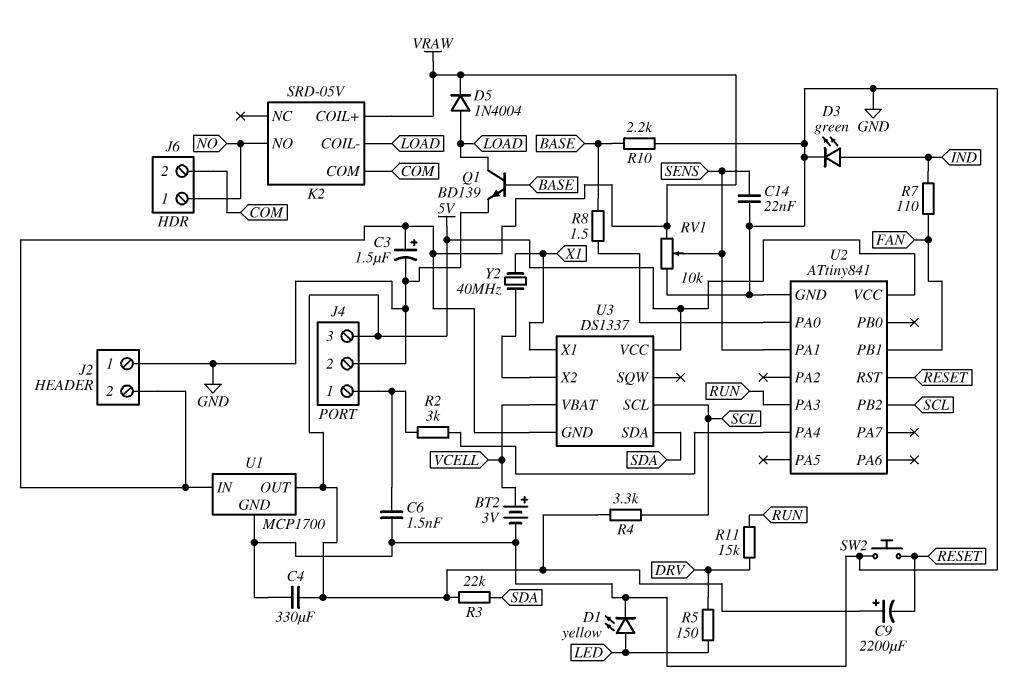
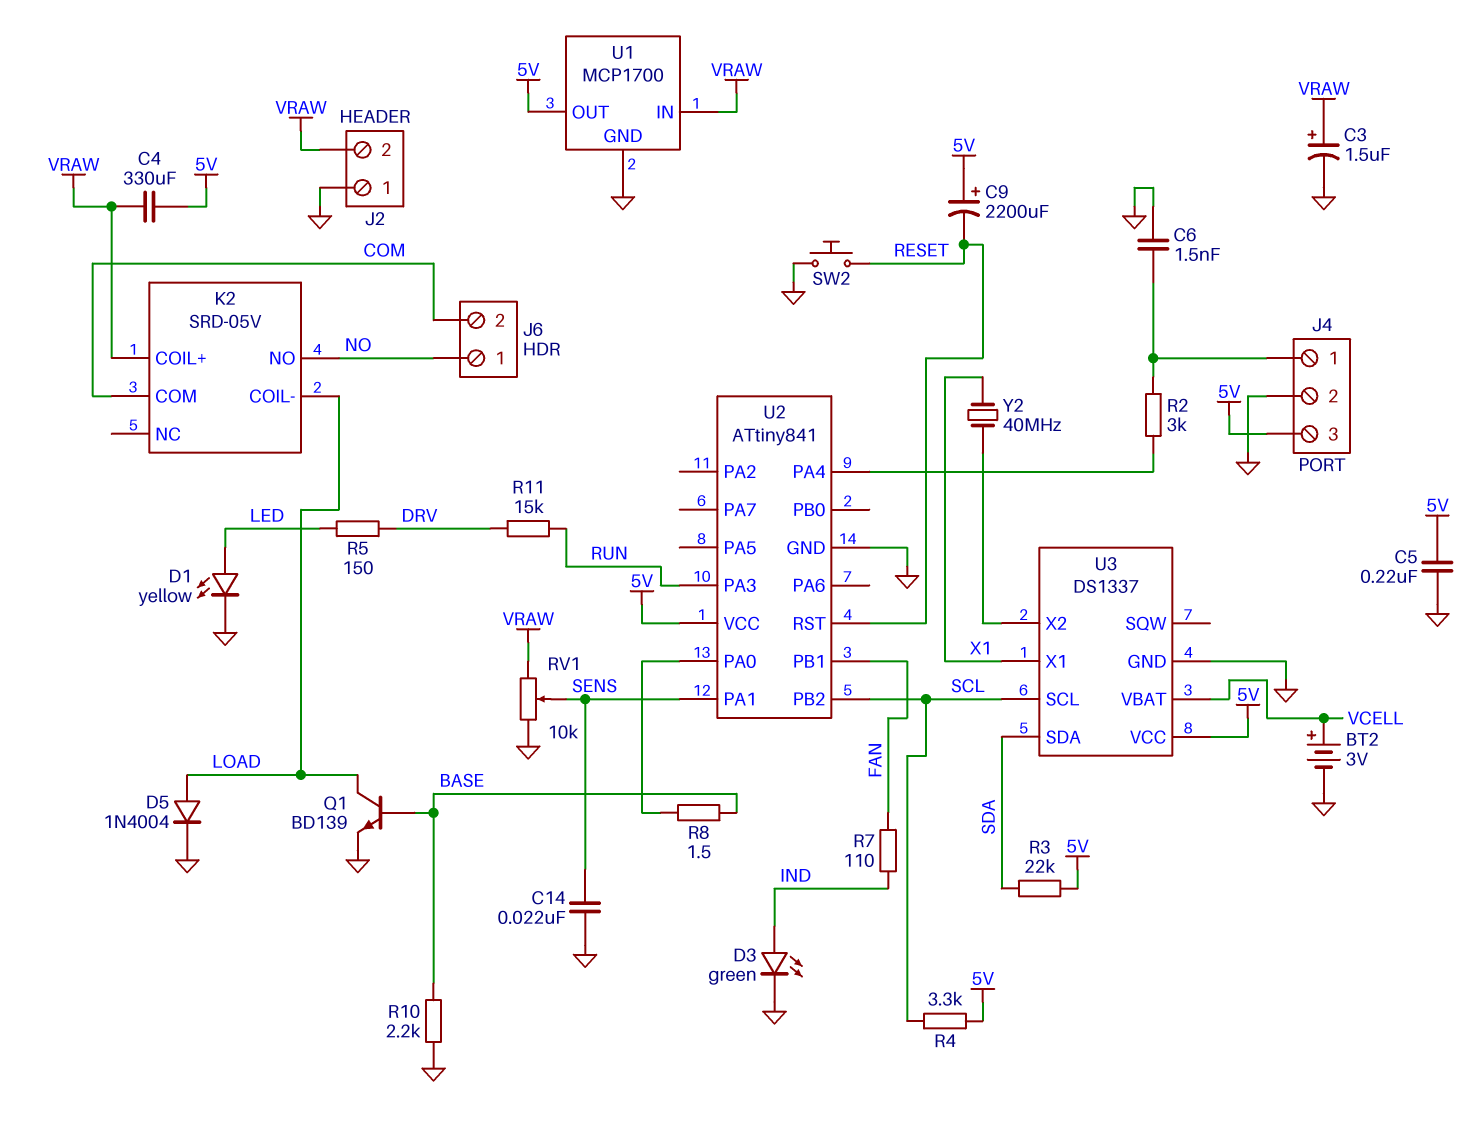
C4: 330uF (5V, GND) -> 330uF (5V, VRAW)
C5: none -> 220nF (5V, GND)
D5: diode 1N4004 (A LOAD, K VRAW) -> diode 1N4004 (A LOAD, K GND)
U3 pin GND: VRAW -> GND

